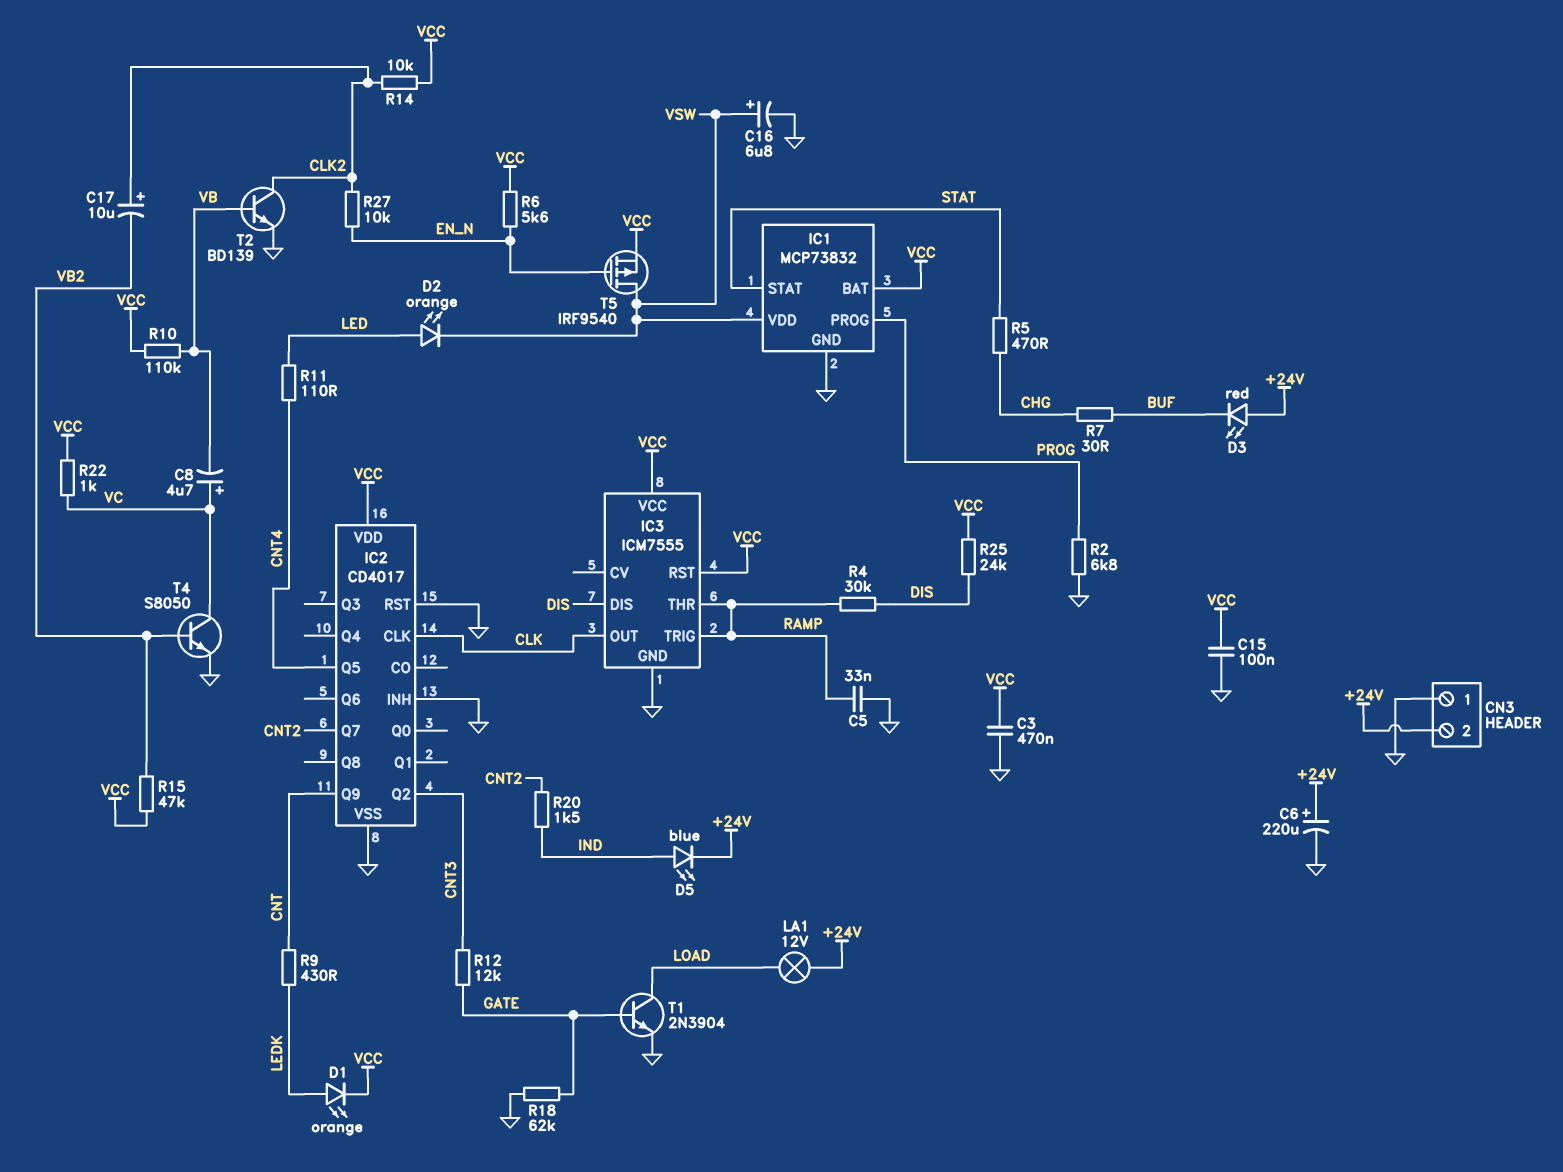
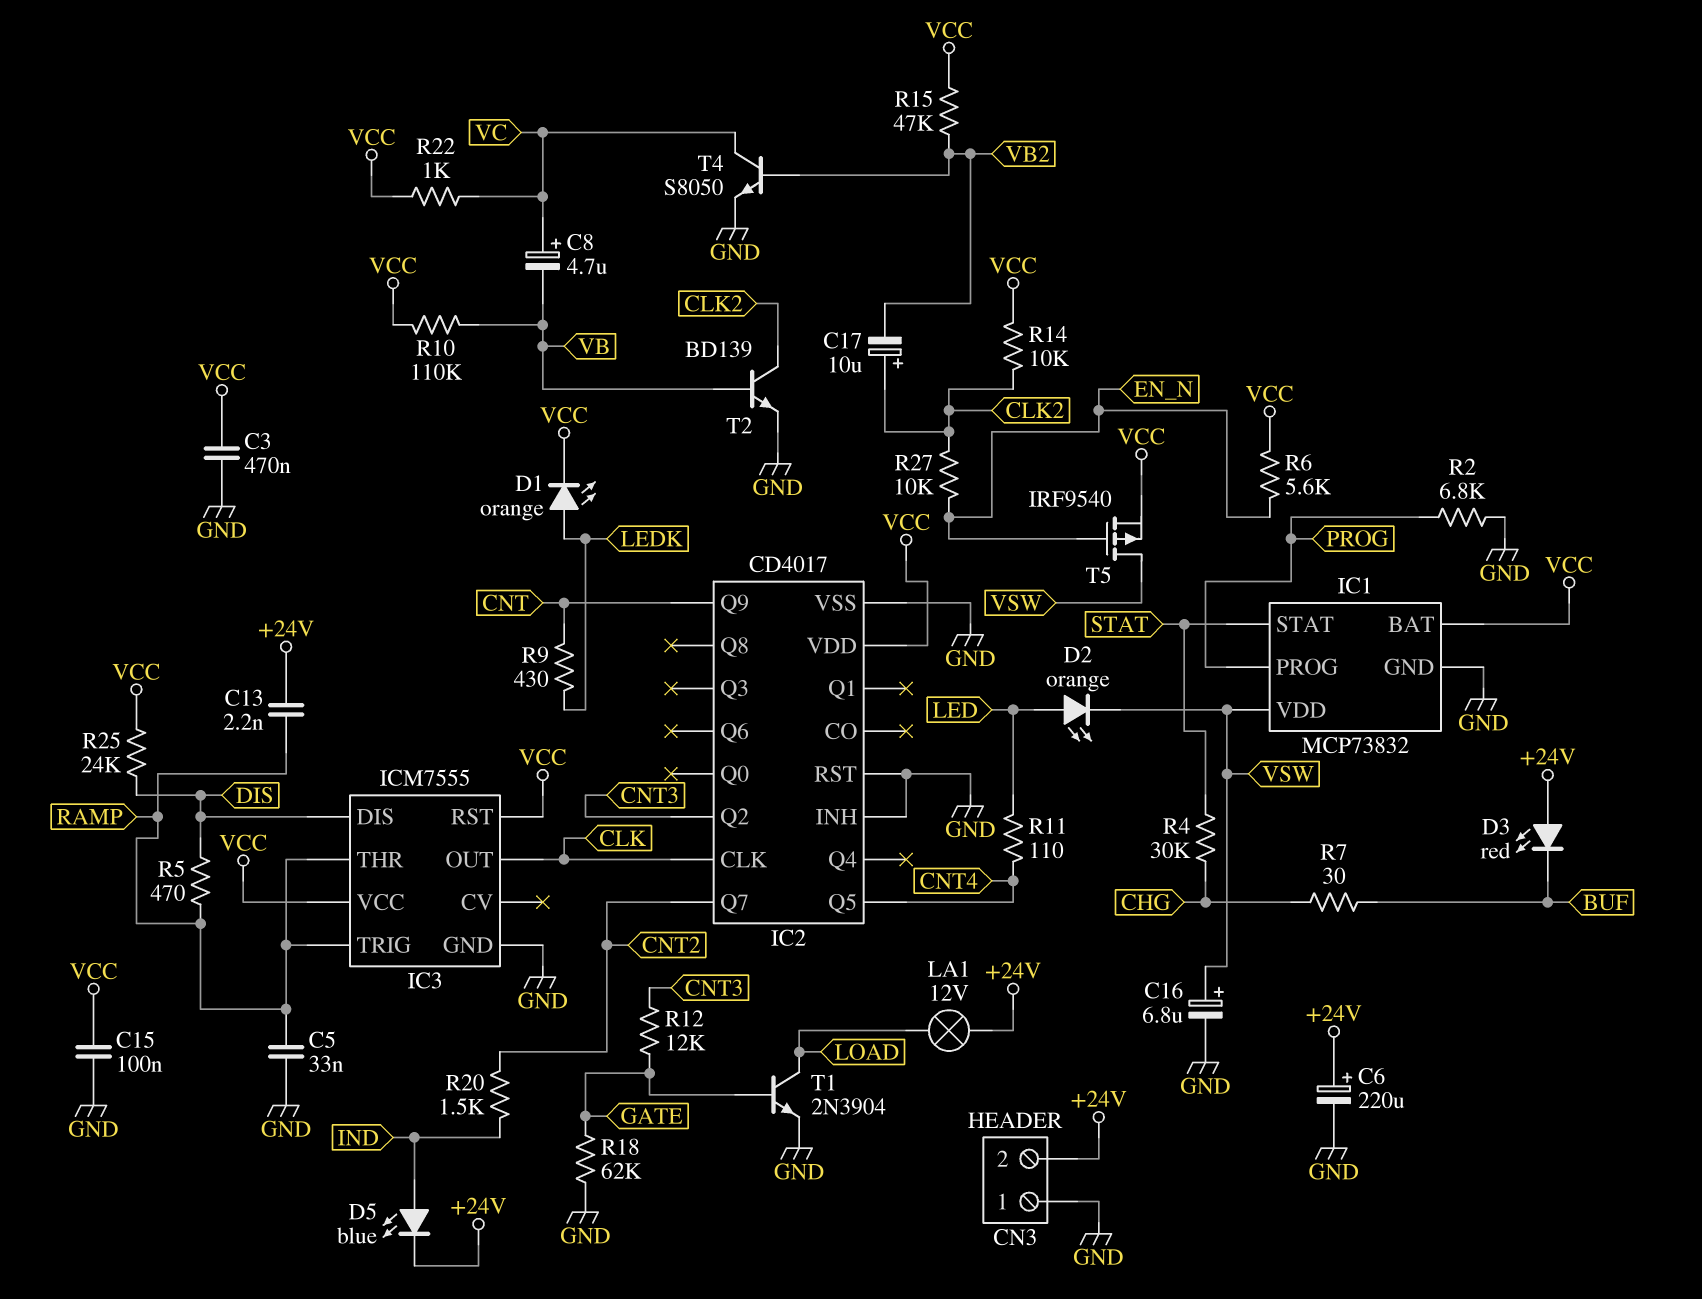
C13: none -> 2.2nF (+24V, RAMP)
R4: 30k (DIS, RAMP) -> 30k (CHG, STAT)
R5: 470 (CHG, STAT) -> 470 (DIS, RAMP)

